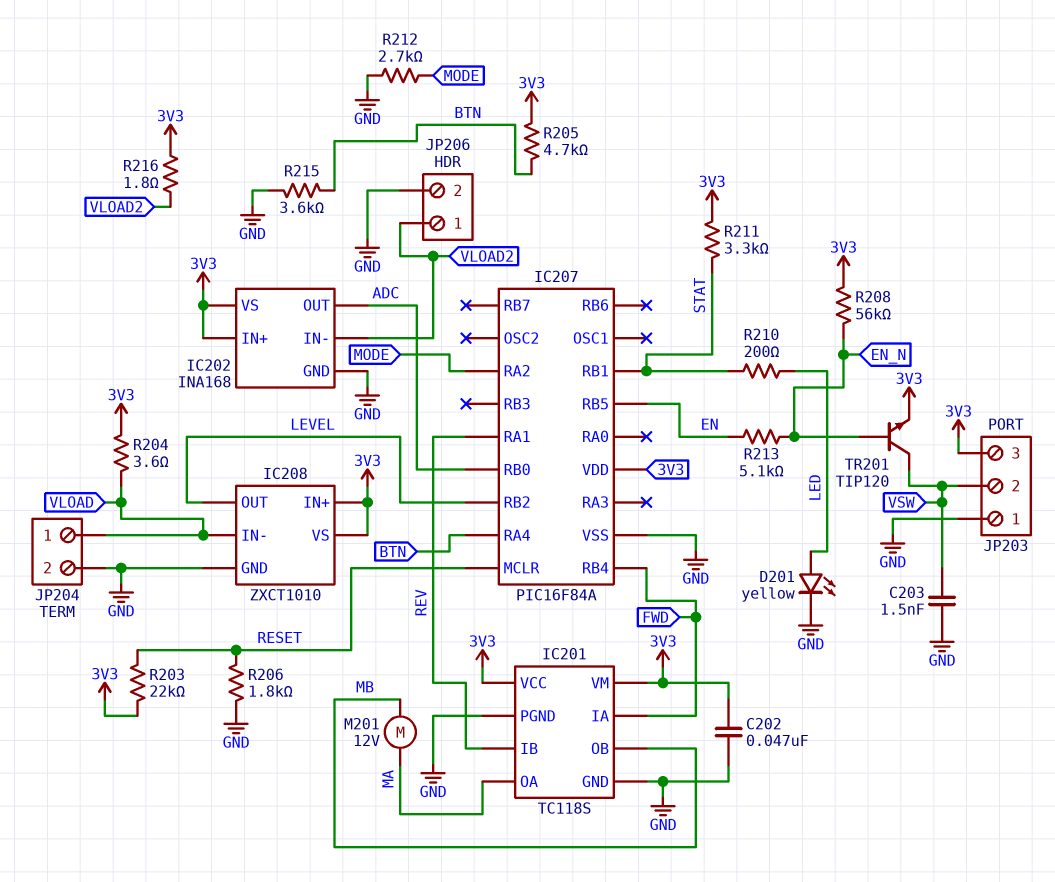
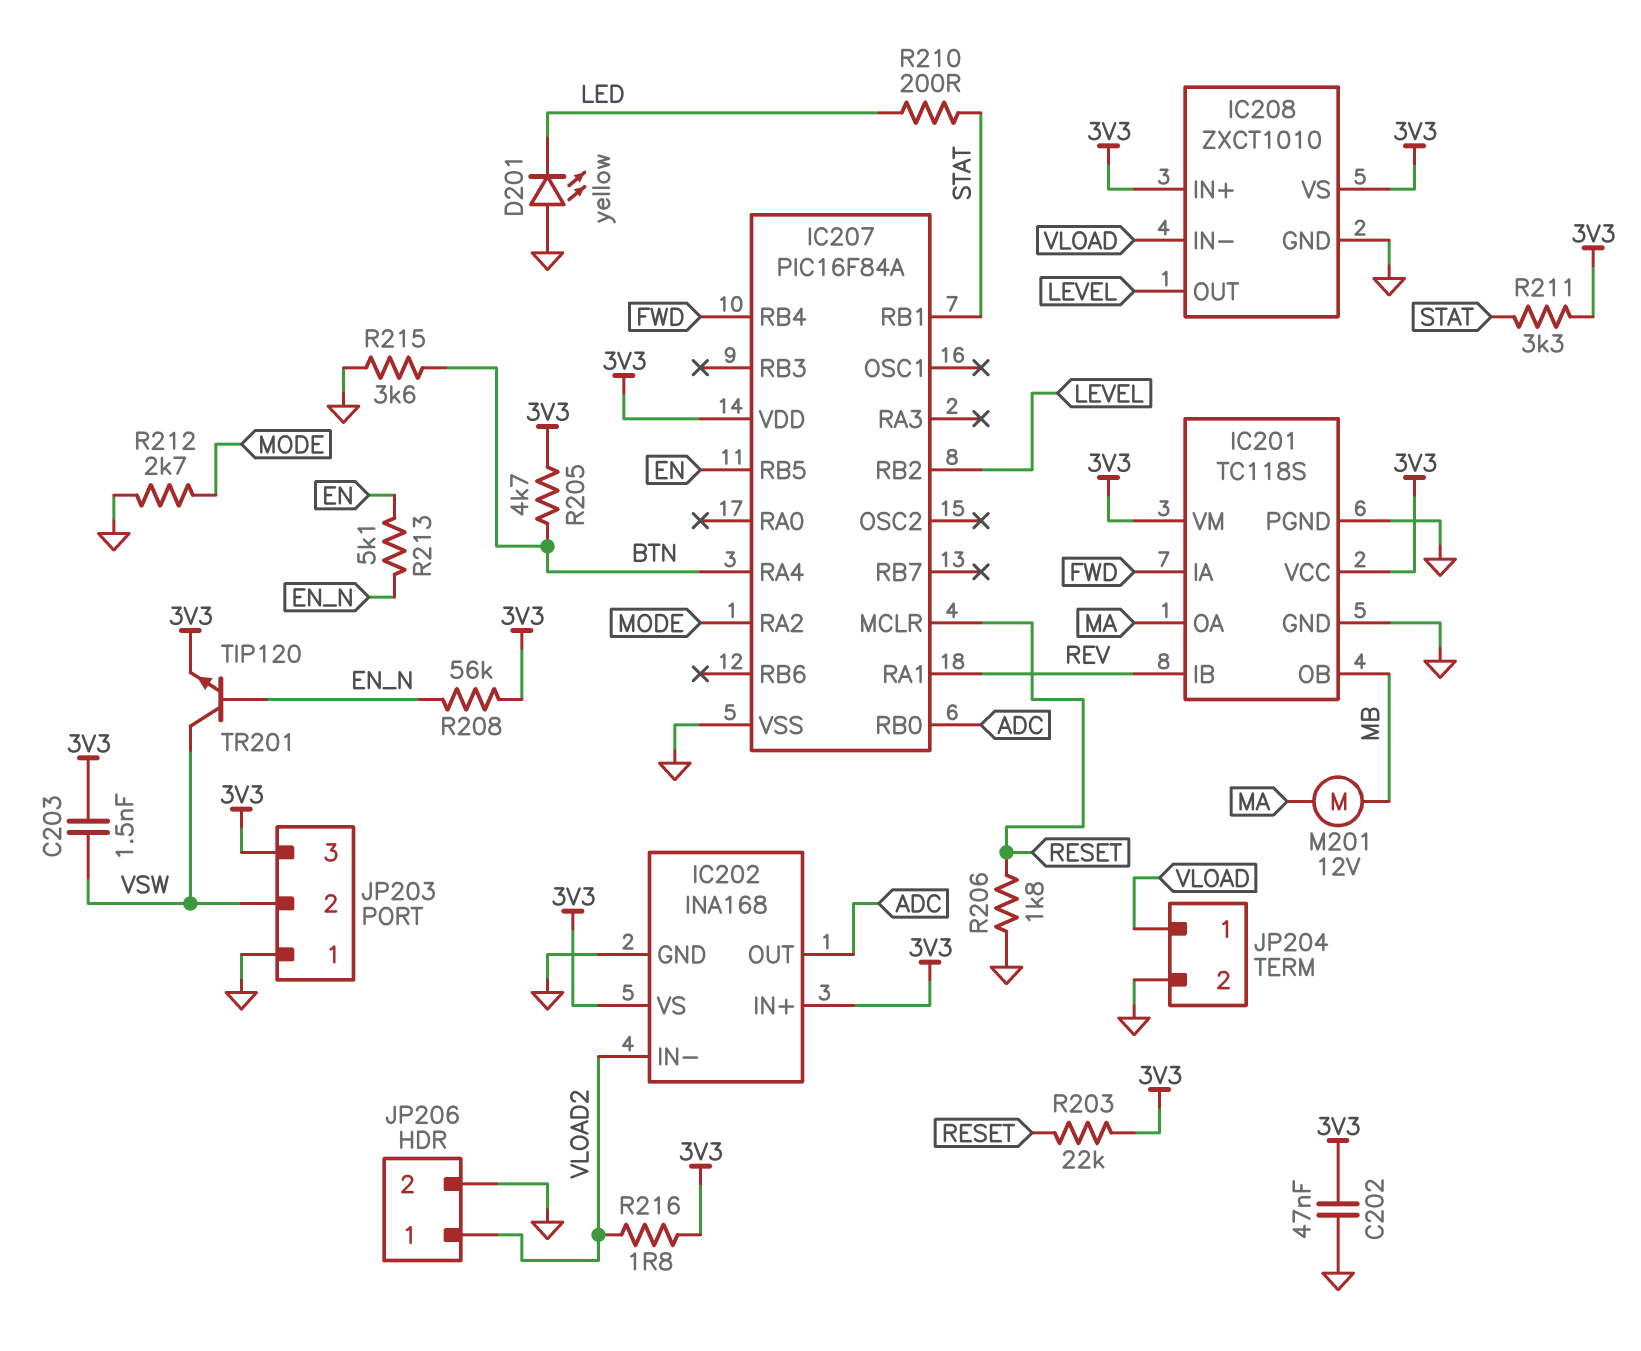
C203: 1.5nF (GND, VSW) -> 1.5nF (3V3, VSW)
D201: LED yellow (A LED, K GND) -> LED yellow (A GND, K LED)
R204: 3.6 (3V3, VLOAD) -> none

